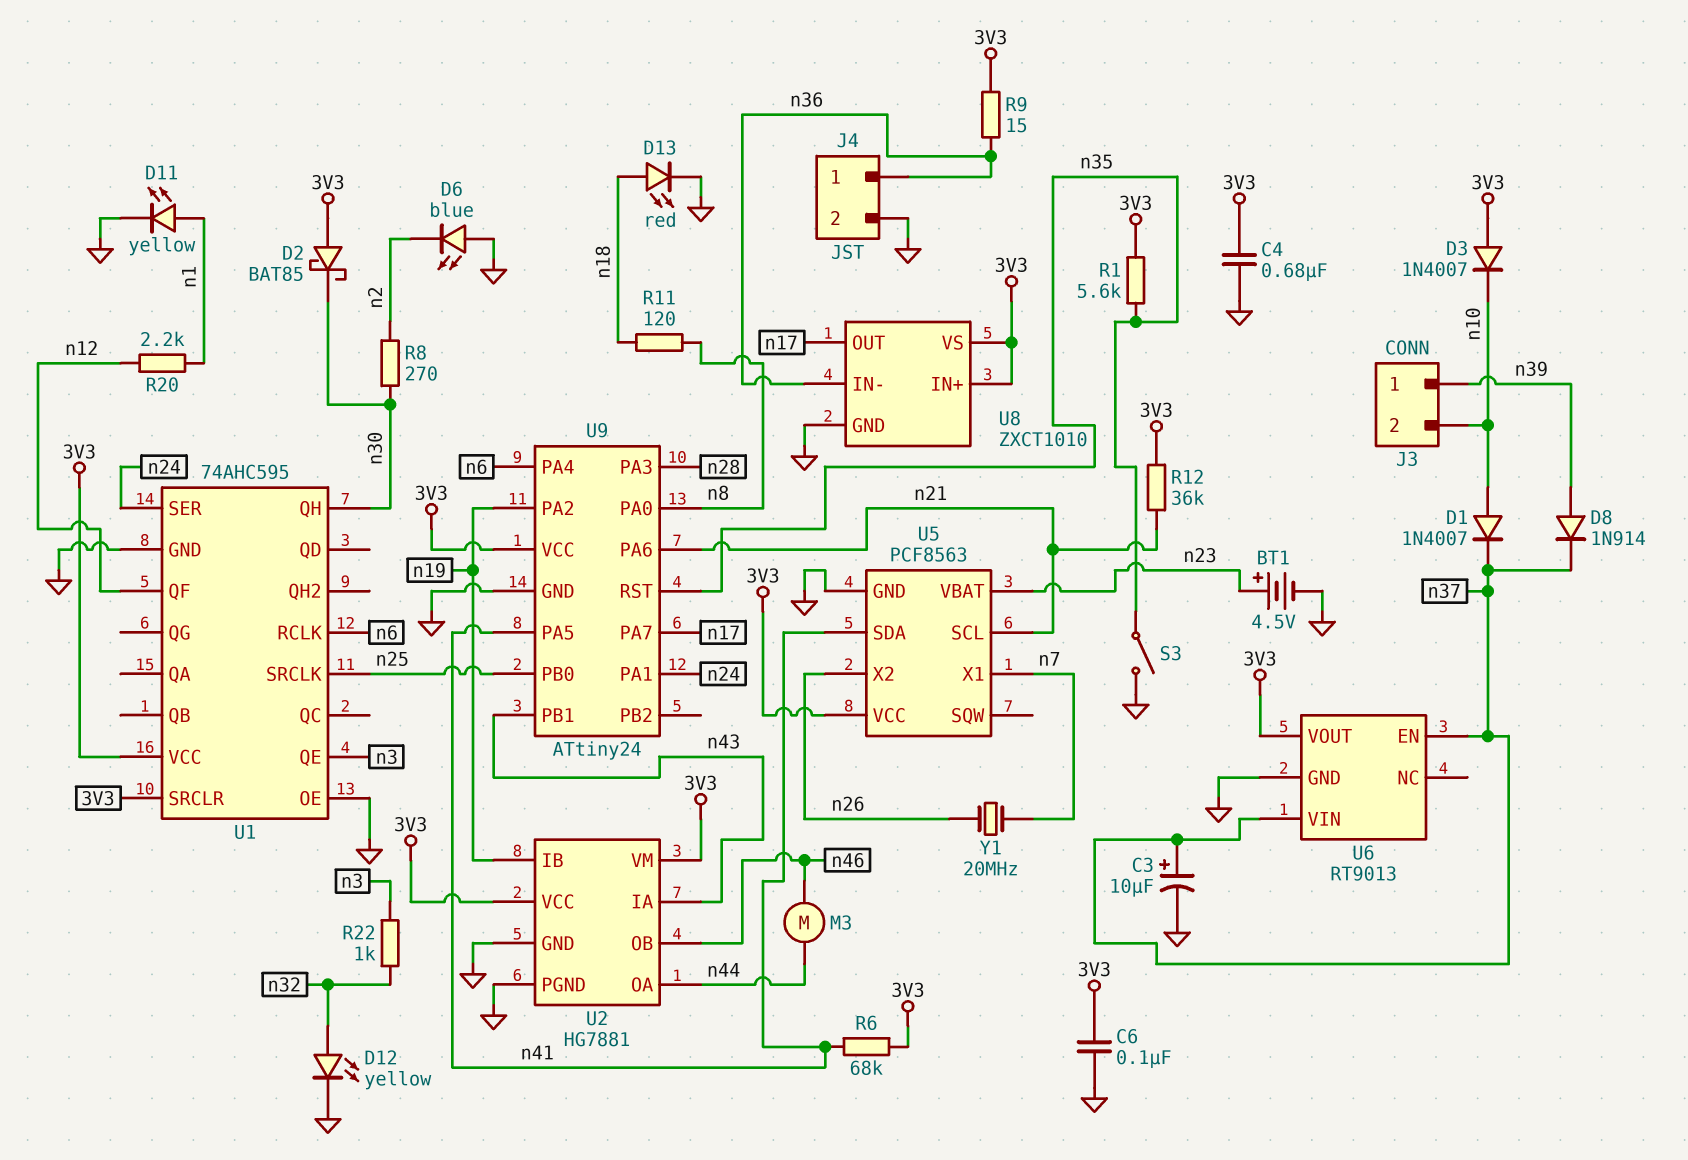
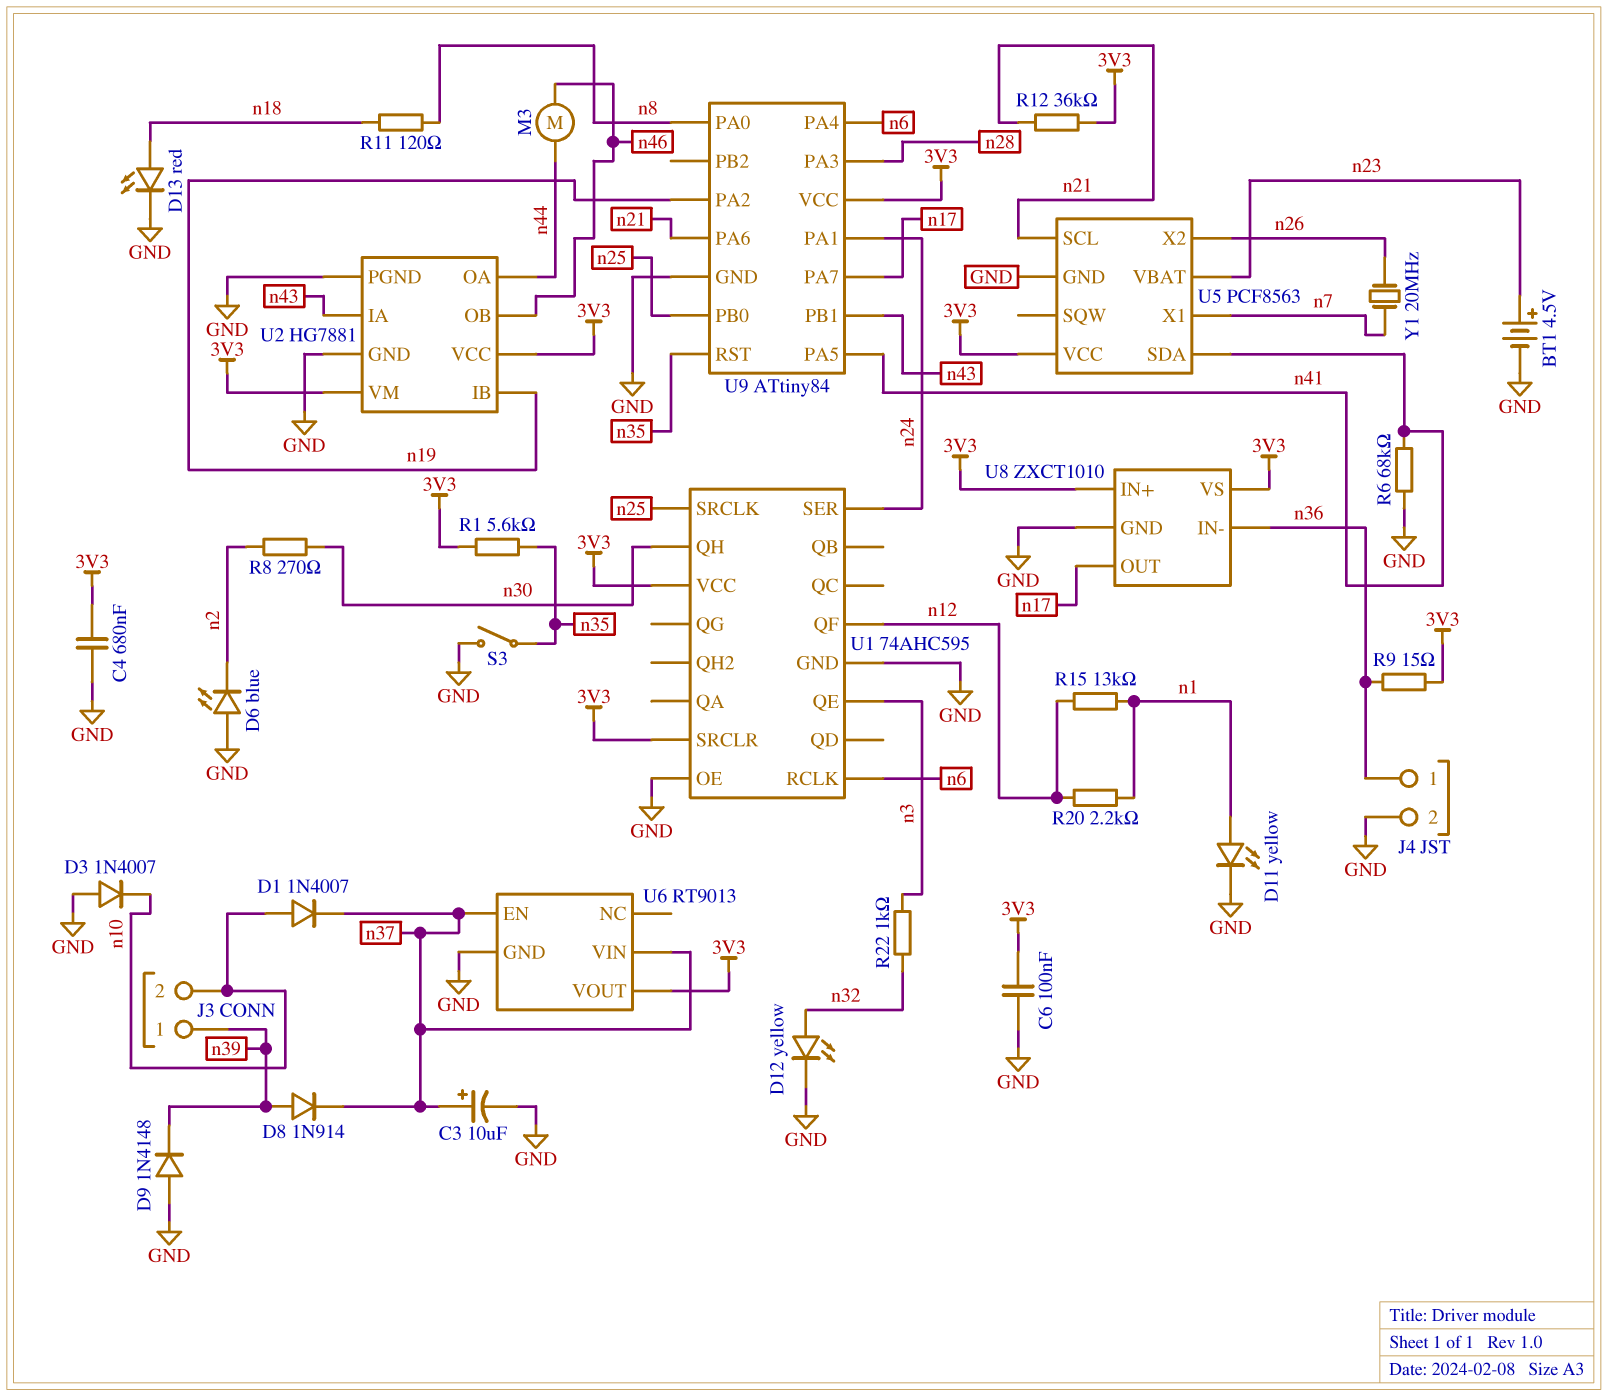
D2: schottky BAT85 (A 3V3, K n30) -> none
D3: diode 1N4007 (A 3V3, K n10) -> diode 1N4007 (A GND, K n10)
D9: none -> diode 1N4148 (A GND, K n39)
R6: 68k (3V3, n41) -> 68k (GND, n41)
R15: none -> 13k (n1, n12)
U9: ATtiny24 -> ATtiny84

